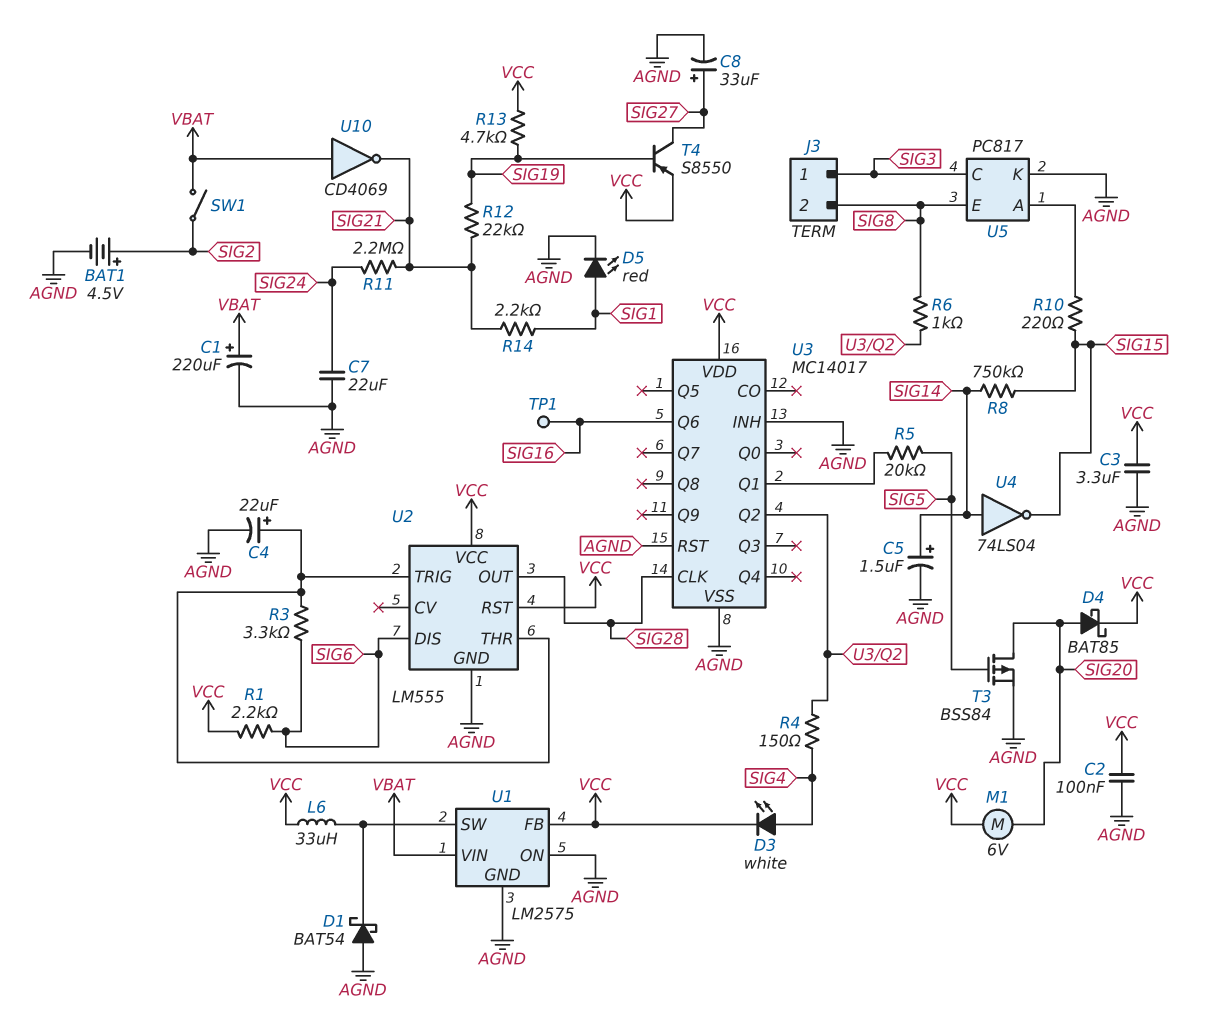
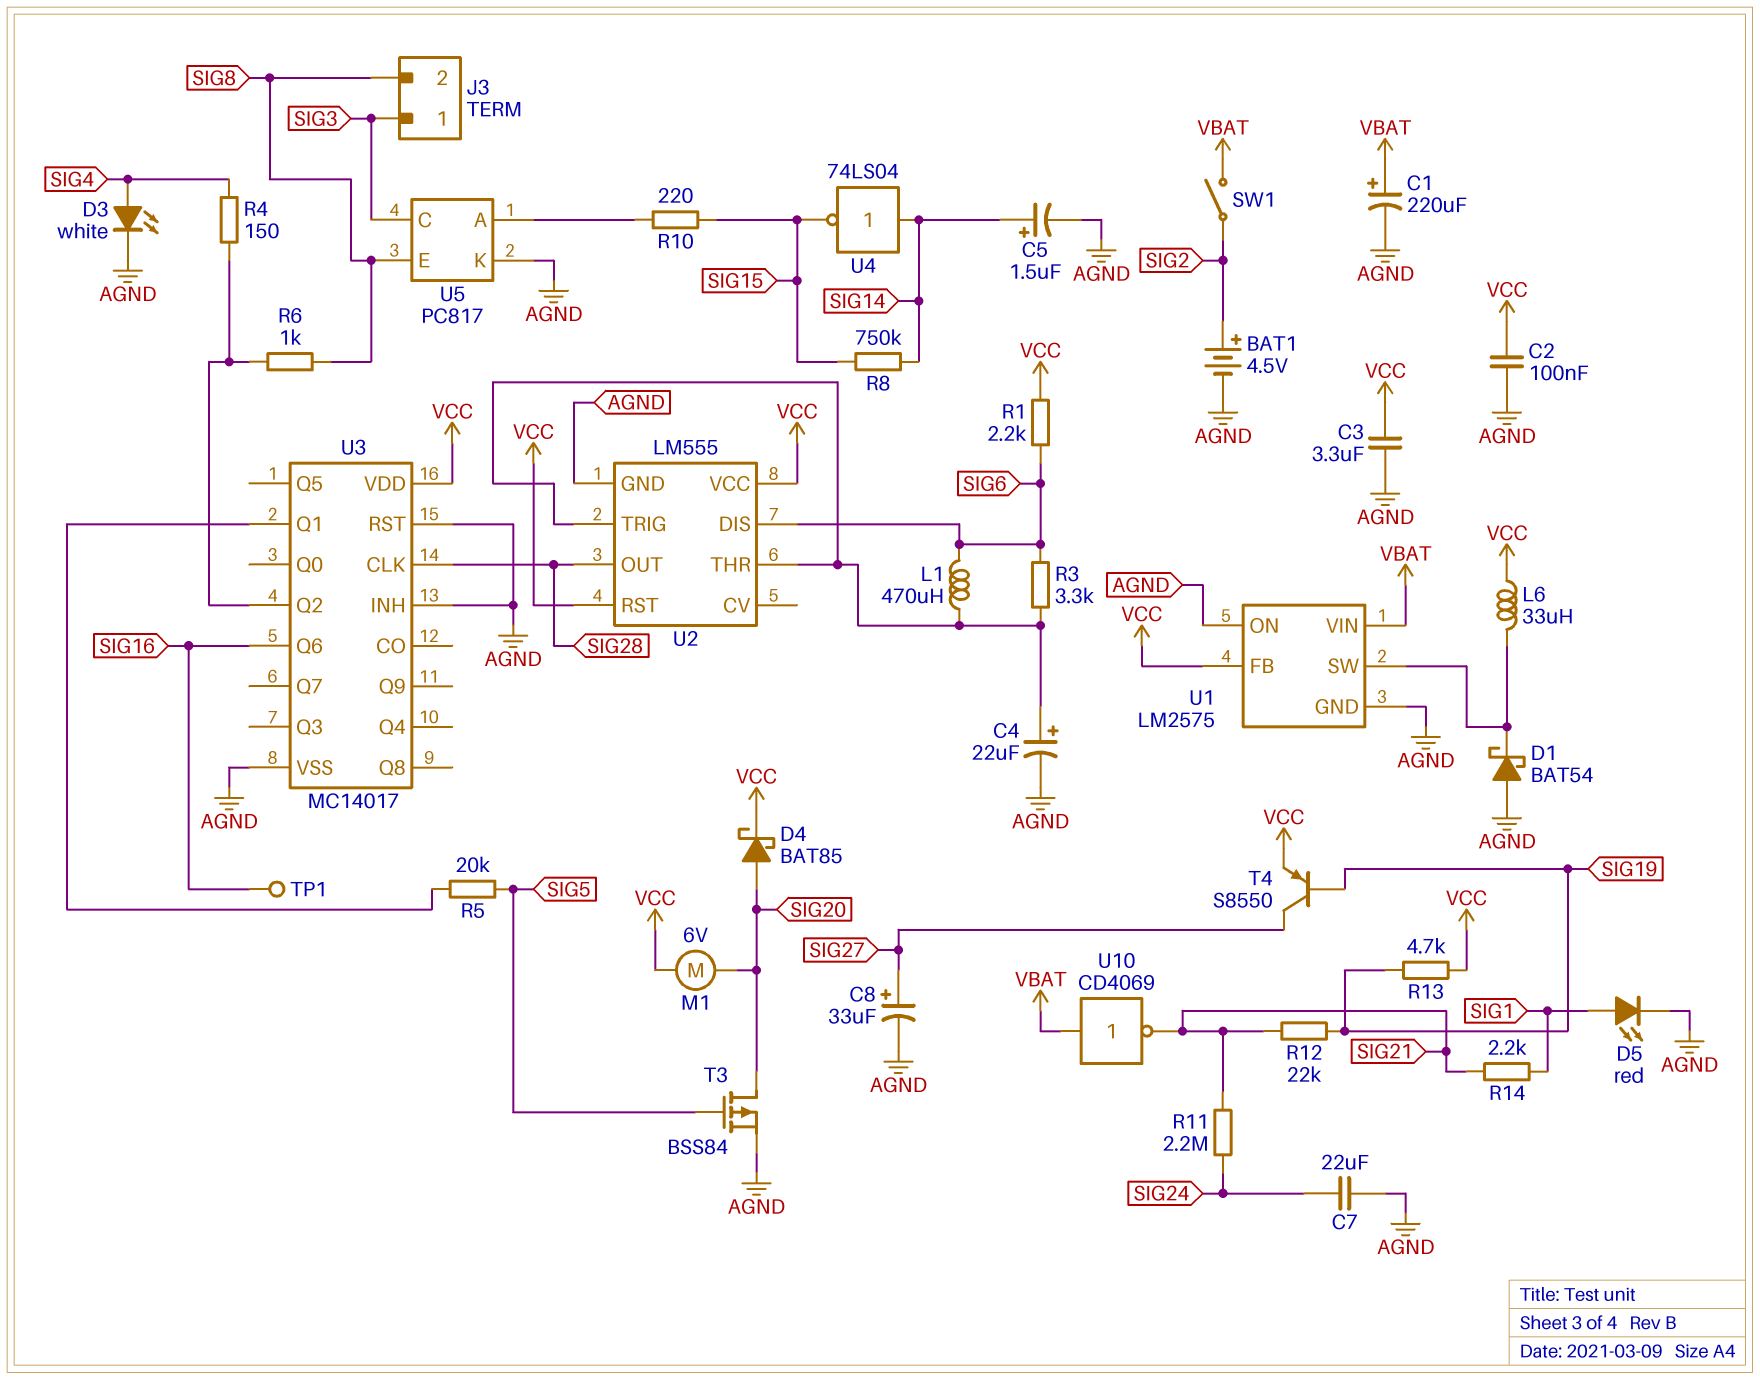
D3: LED white (A SIG4, K VCC) -> LED white (A SIG4, K AGND)
L1: none -> 470uH (SIG6, U2/THR)

